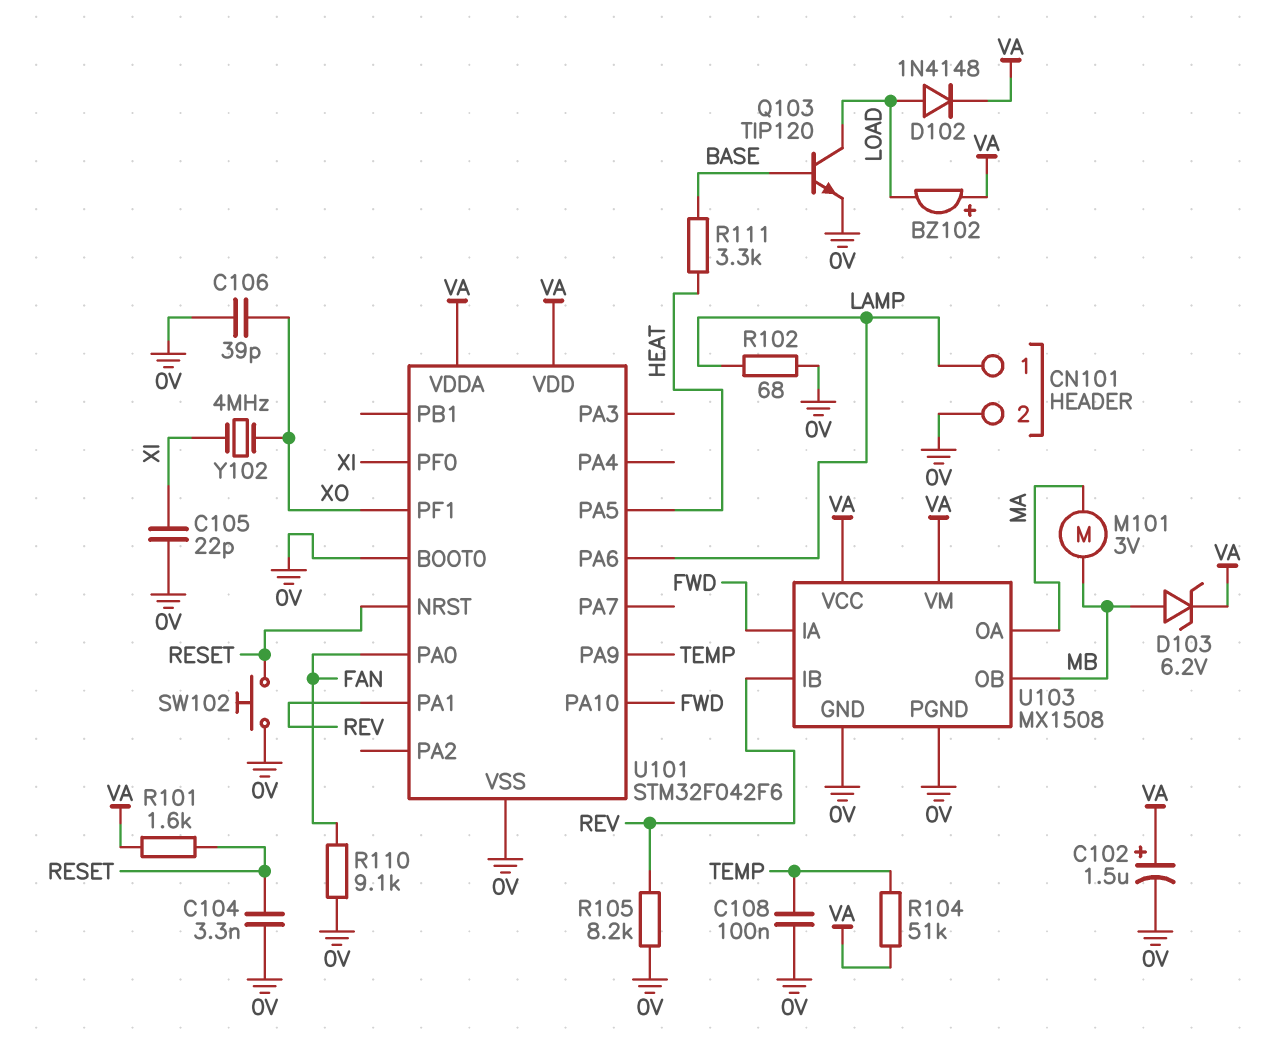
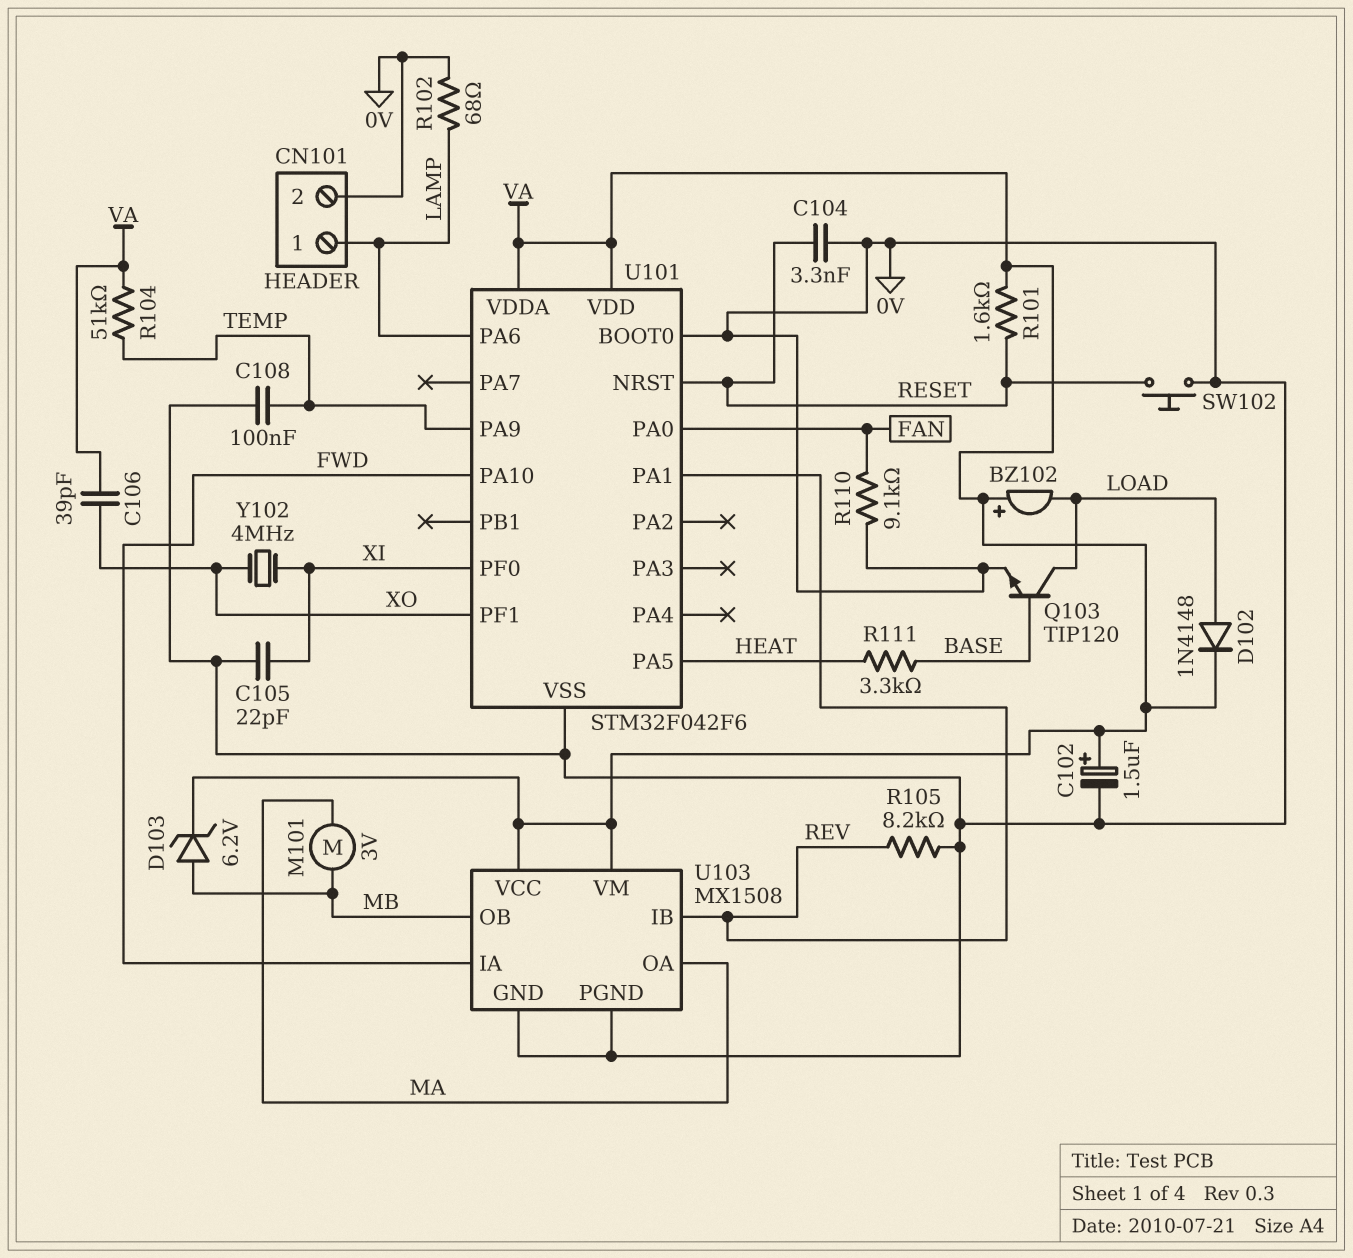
C106: 39pF (0V, XO) -> 39pF (VA, XO)

